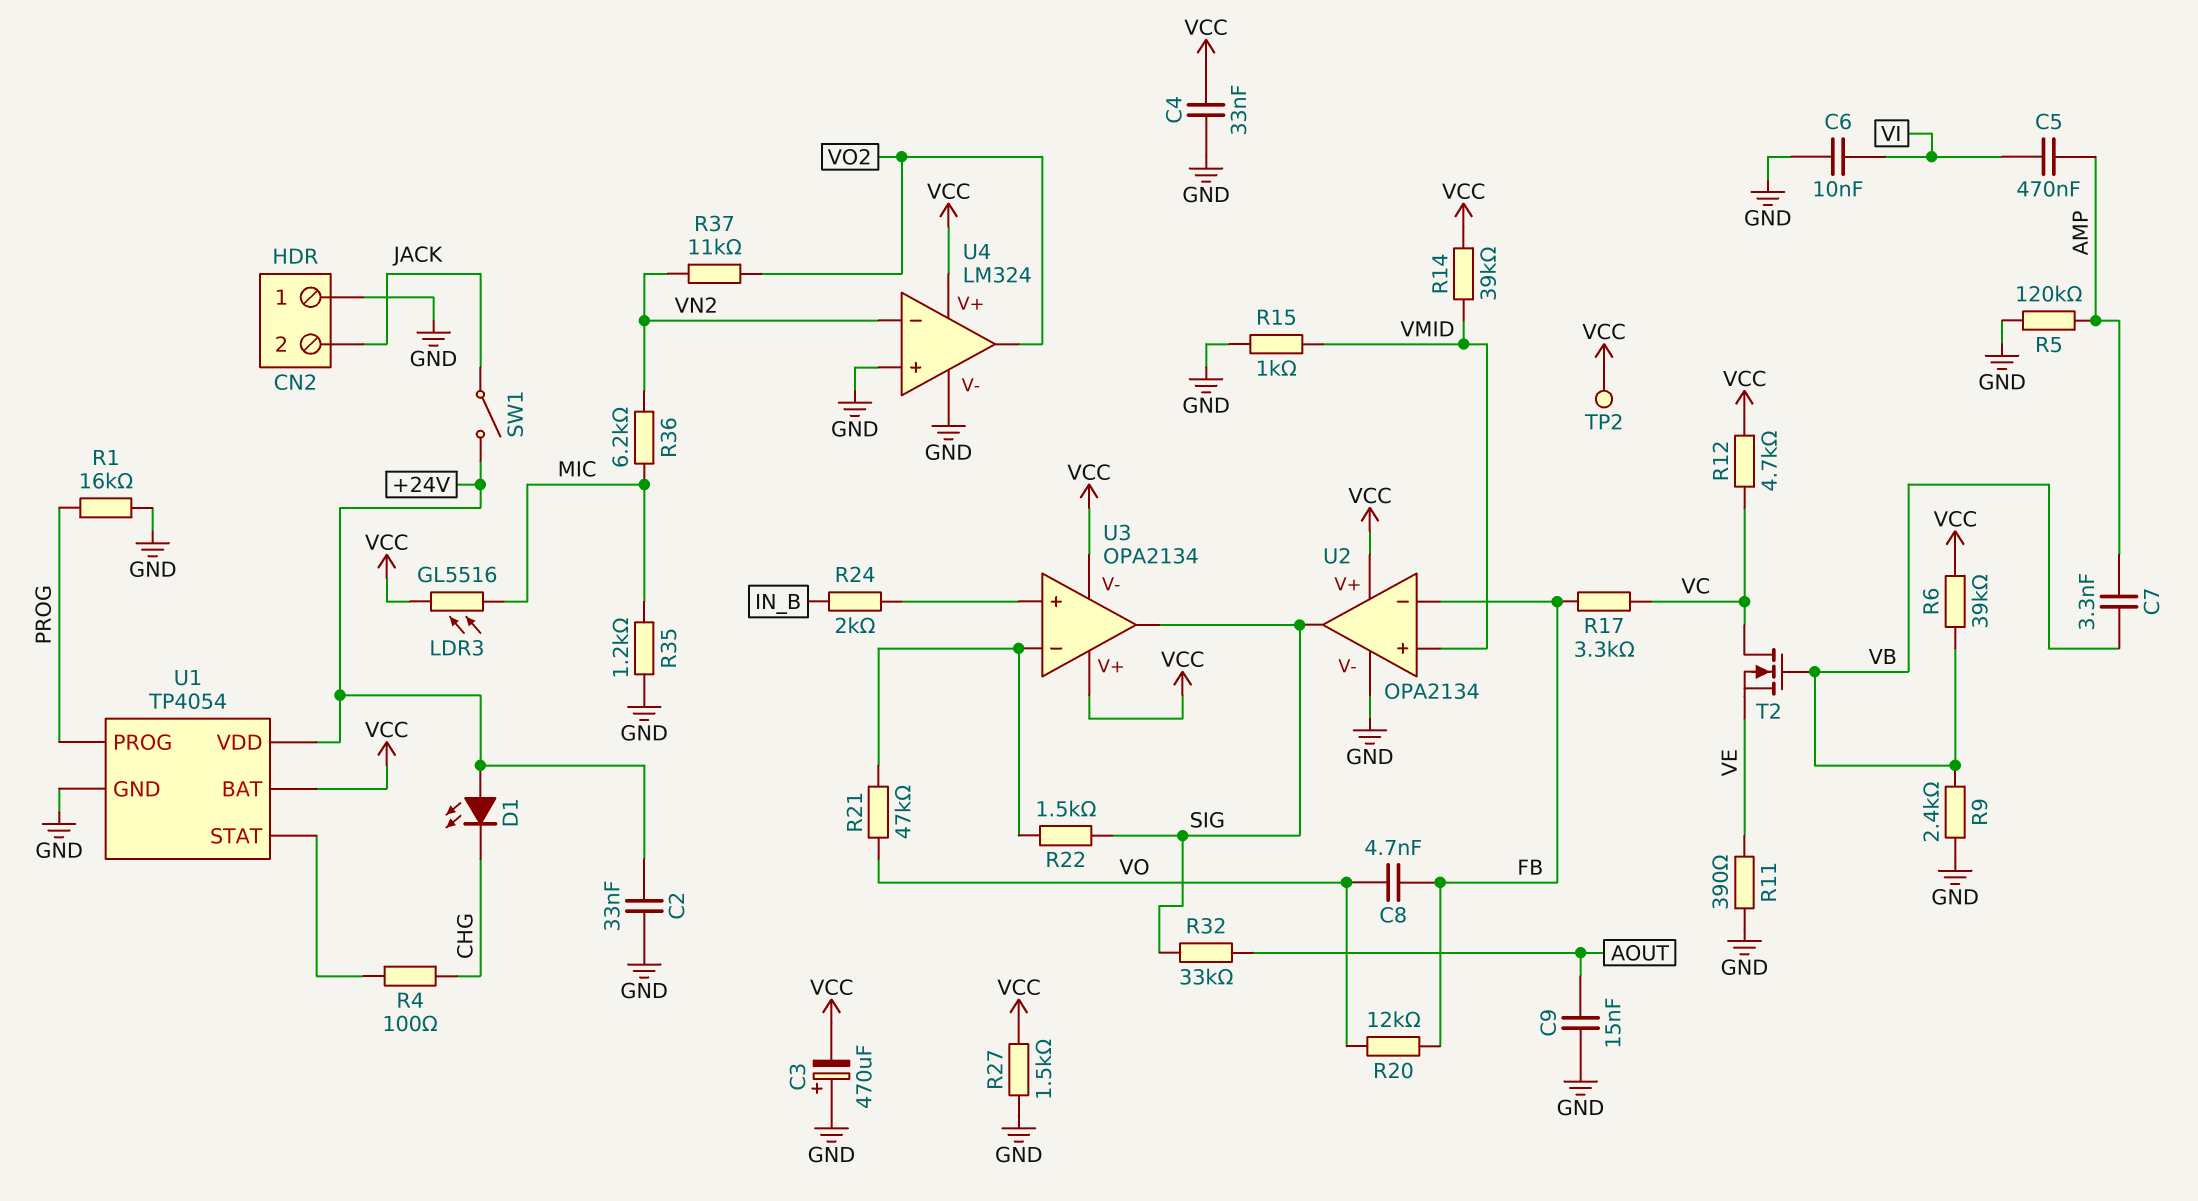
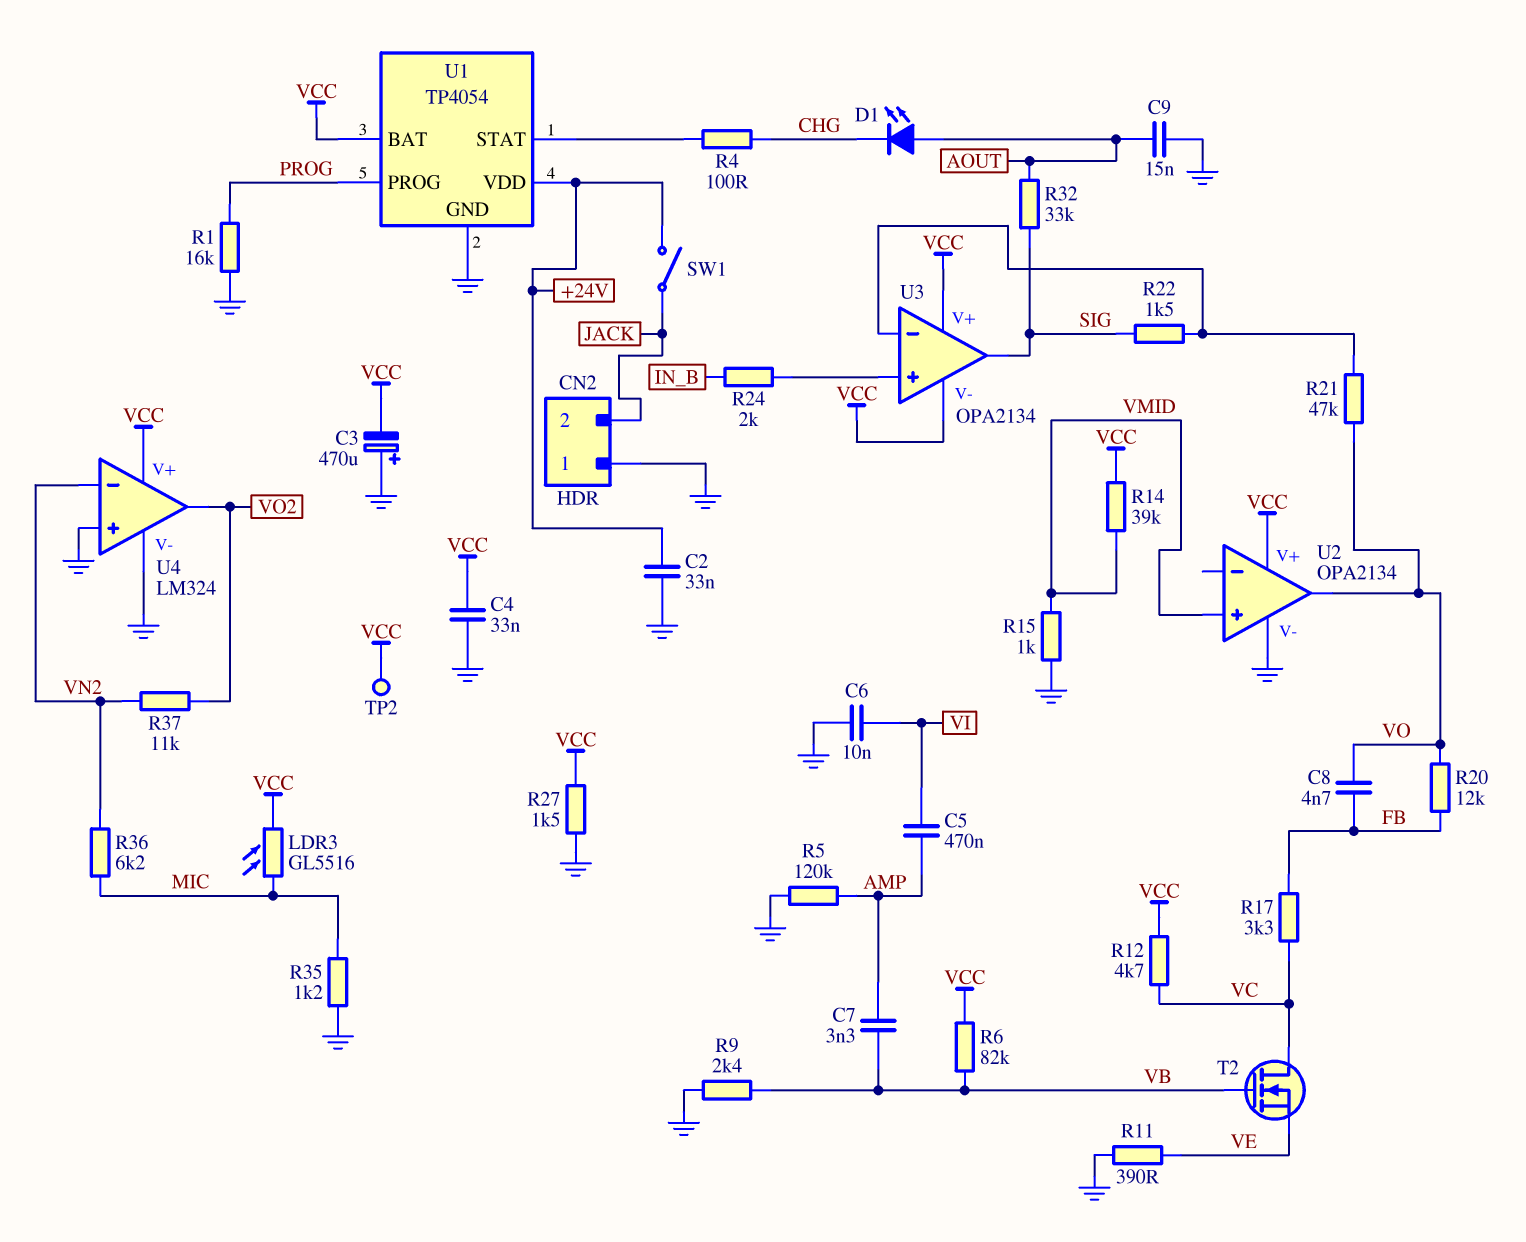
D1: LED (A +24V, K CHG) -> LED (A AOUT, K CHG)
R6: 39k (VB, VCC) -> 82k (VB, VCC)
U2 pin in-: FB -> none
U2 pin out: SIG -> VO

